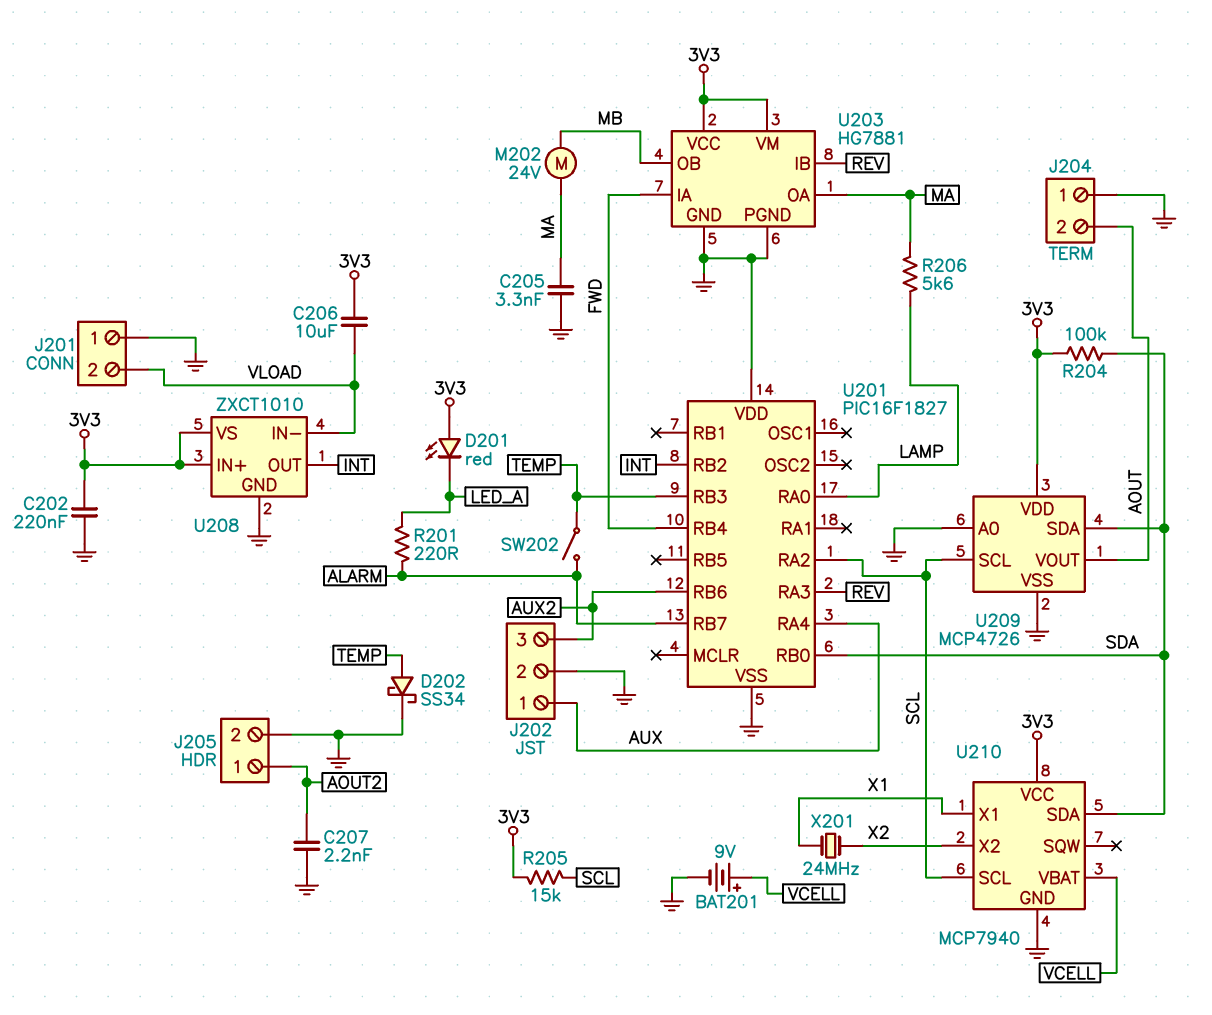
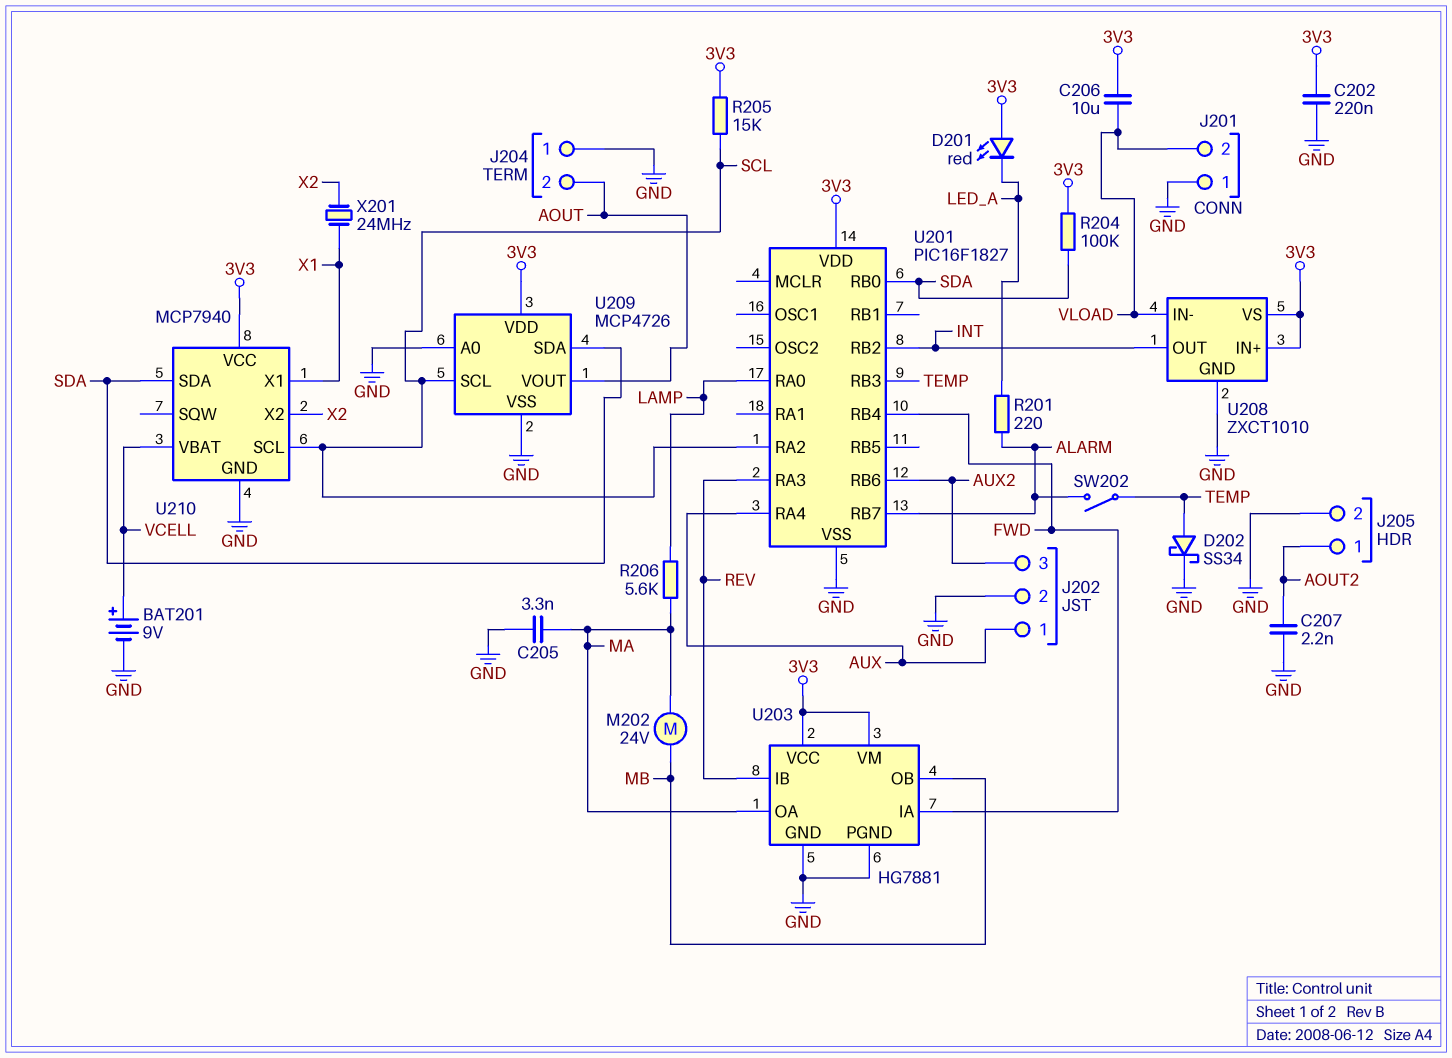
U201 pin VDD: GND -> 3V3

